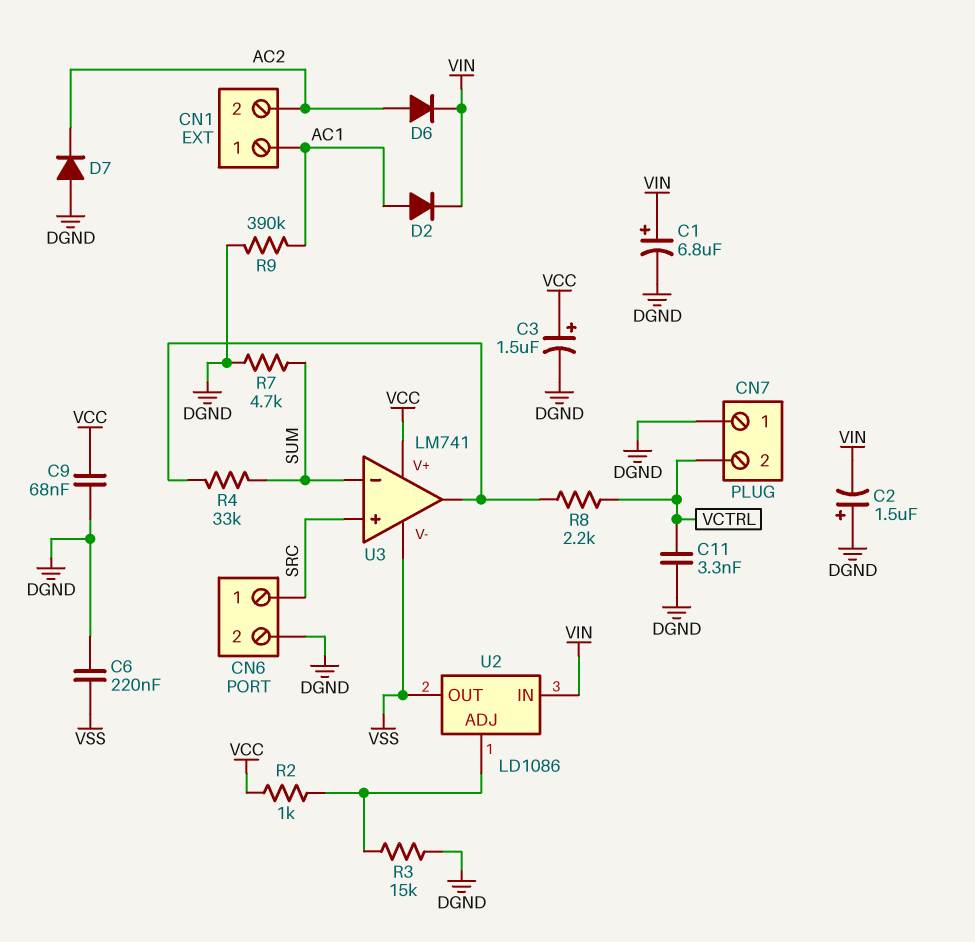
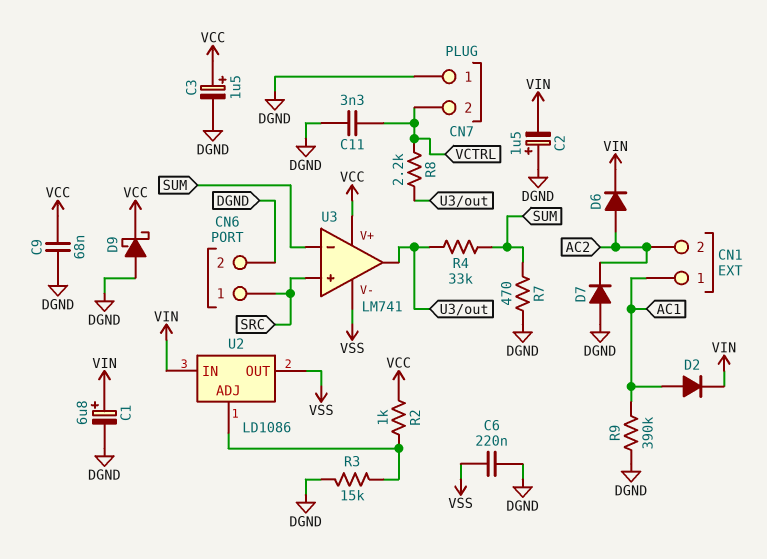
D9: none -> schottky (A DGND, K VCC)
R7: 4.7k (DGND, SUM) -> 470 (DGND, SUM)

